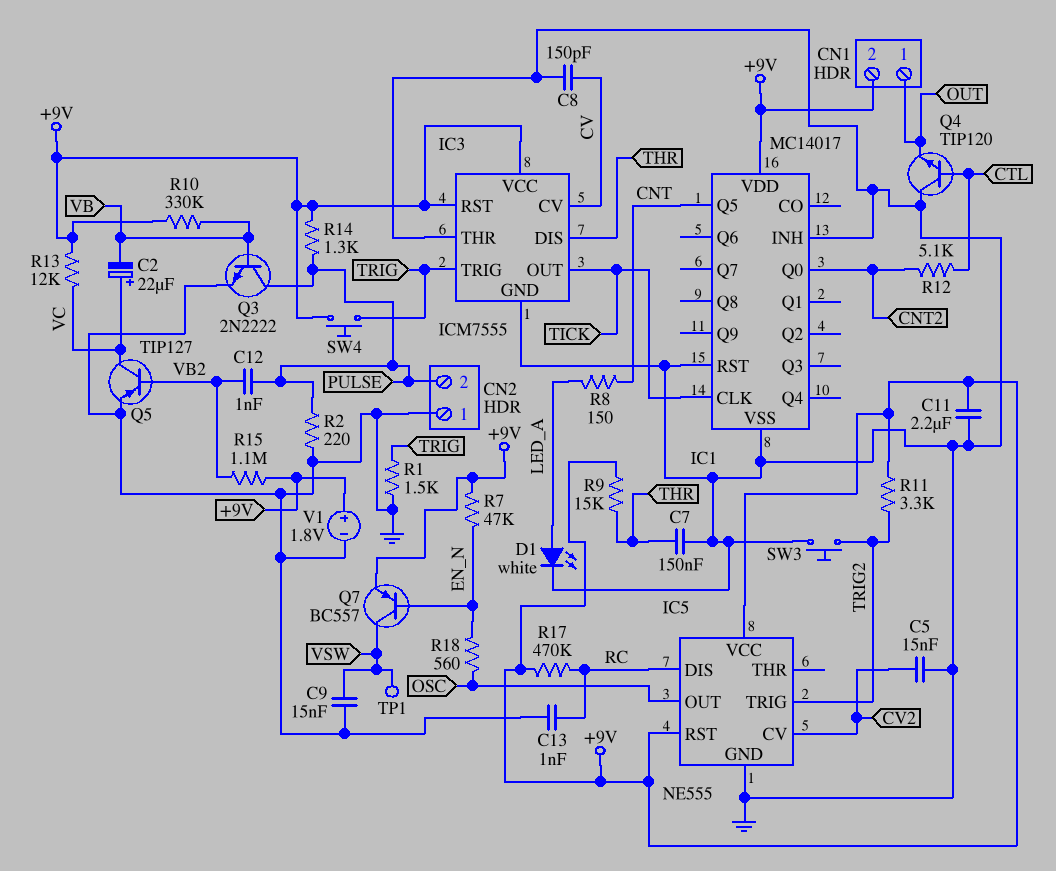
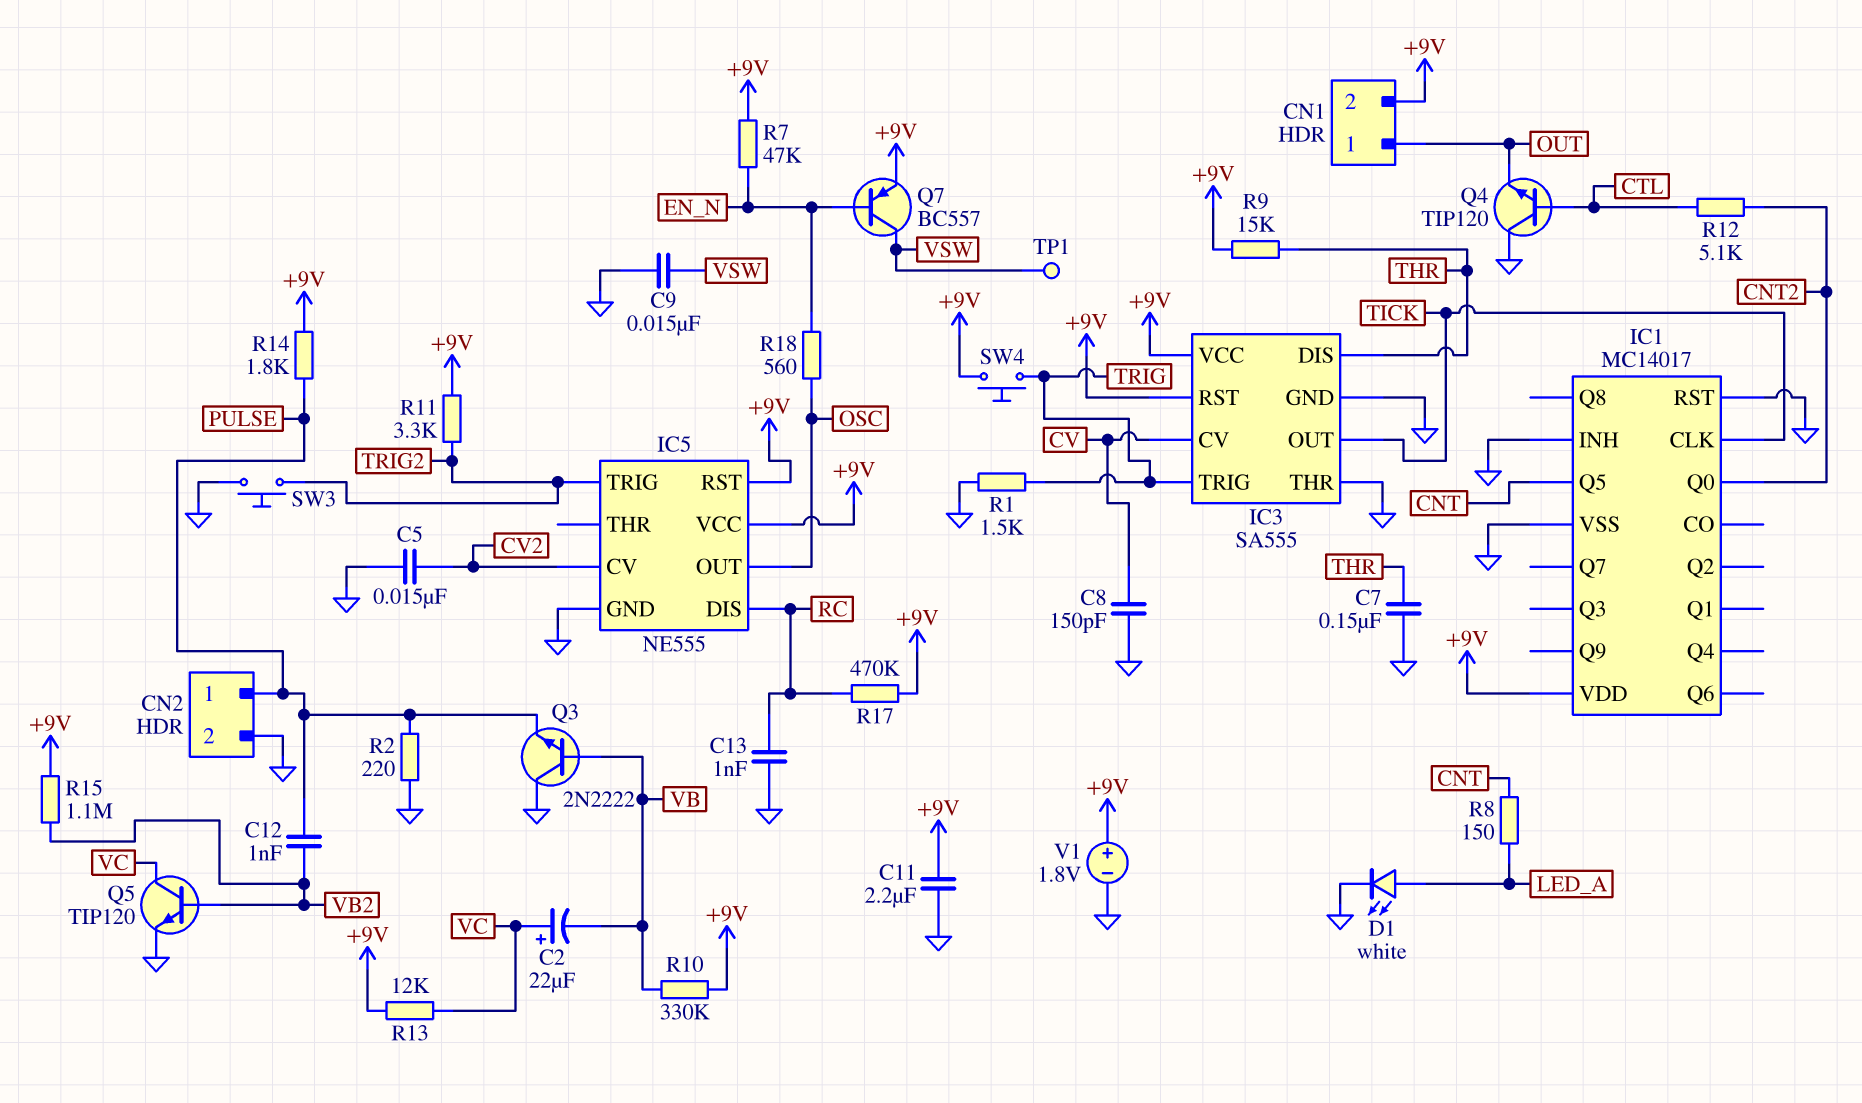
CN2 pin 1: GND -> PULSE
CN2 pin 2: PULSE -> GND
IC3: ICM7555 -> SA555
Q3: NPN 2N2222 (B VB, C PULSE, E GND) -> NPN 2N2222 (B VB, C GND, E PULSE)
Q5: PNP TIP127 (B VB2, C VC, E GND) -> NPN TIP120 (B VB2, C VC, E GND)
R14: 1.3k (+9V, PULSE) -> 1.8k (+9V, PULSE)

